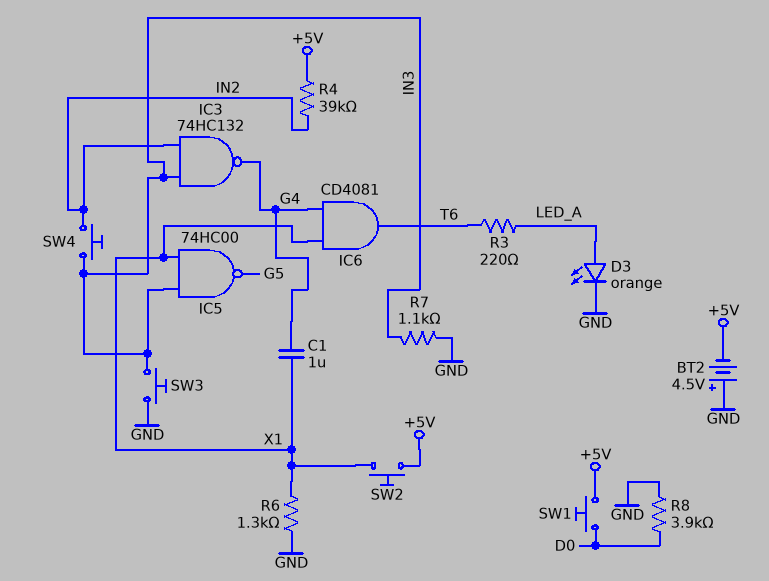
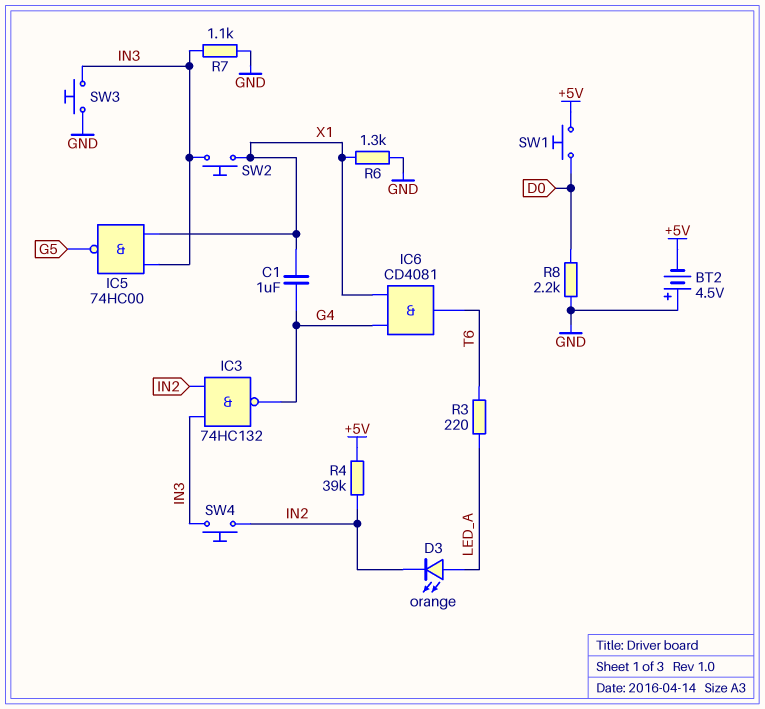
D3: LED orange (A LED_A, K GND) -> LED orange (A LED_A, K IN2)
R8: 3.9k (D0, GND) -> 2.2k (D0, GND)
SW2: button (+5V, X1) -> button (IN3, X1)

